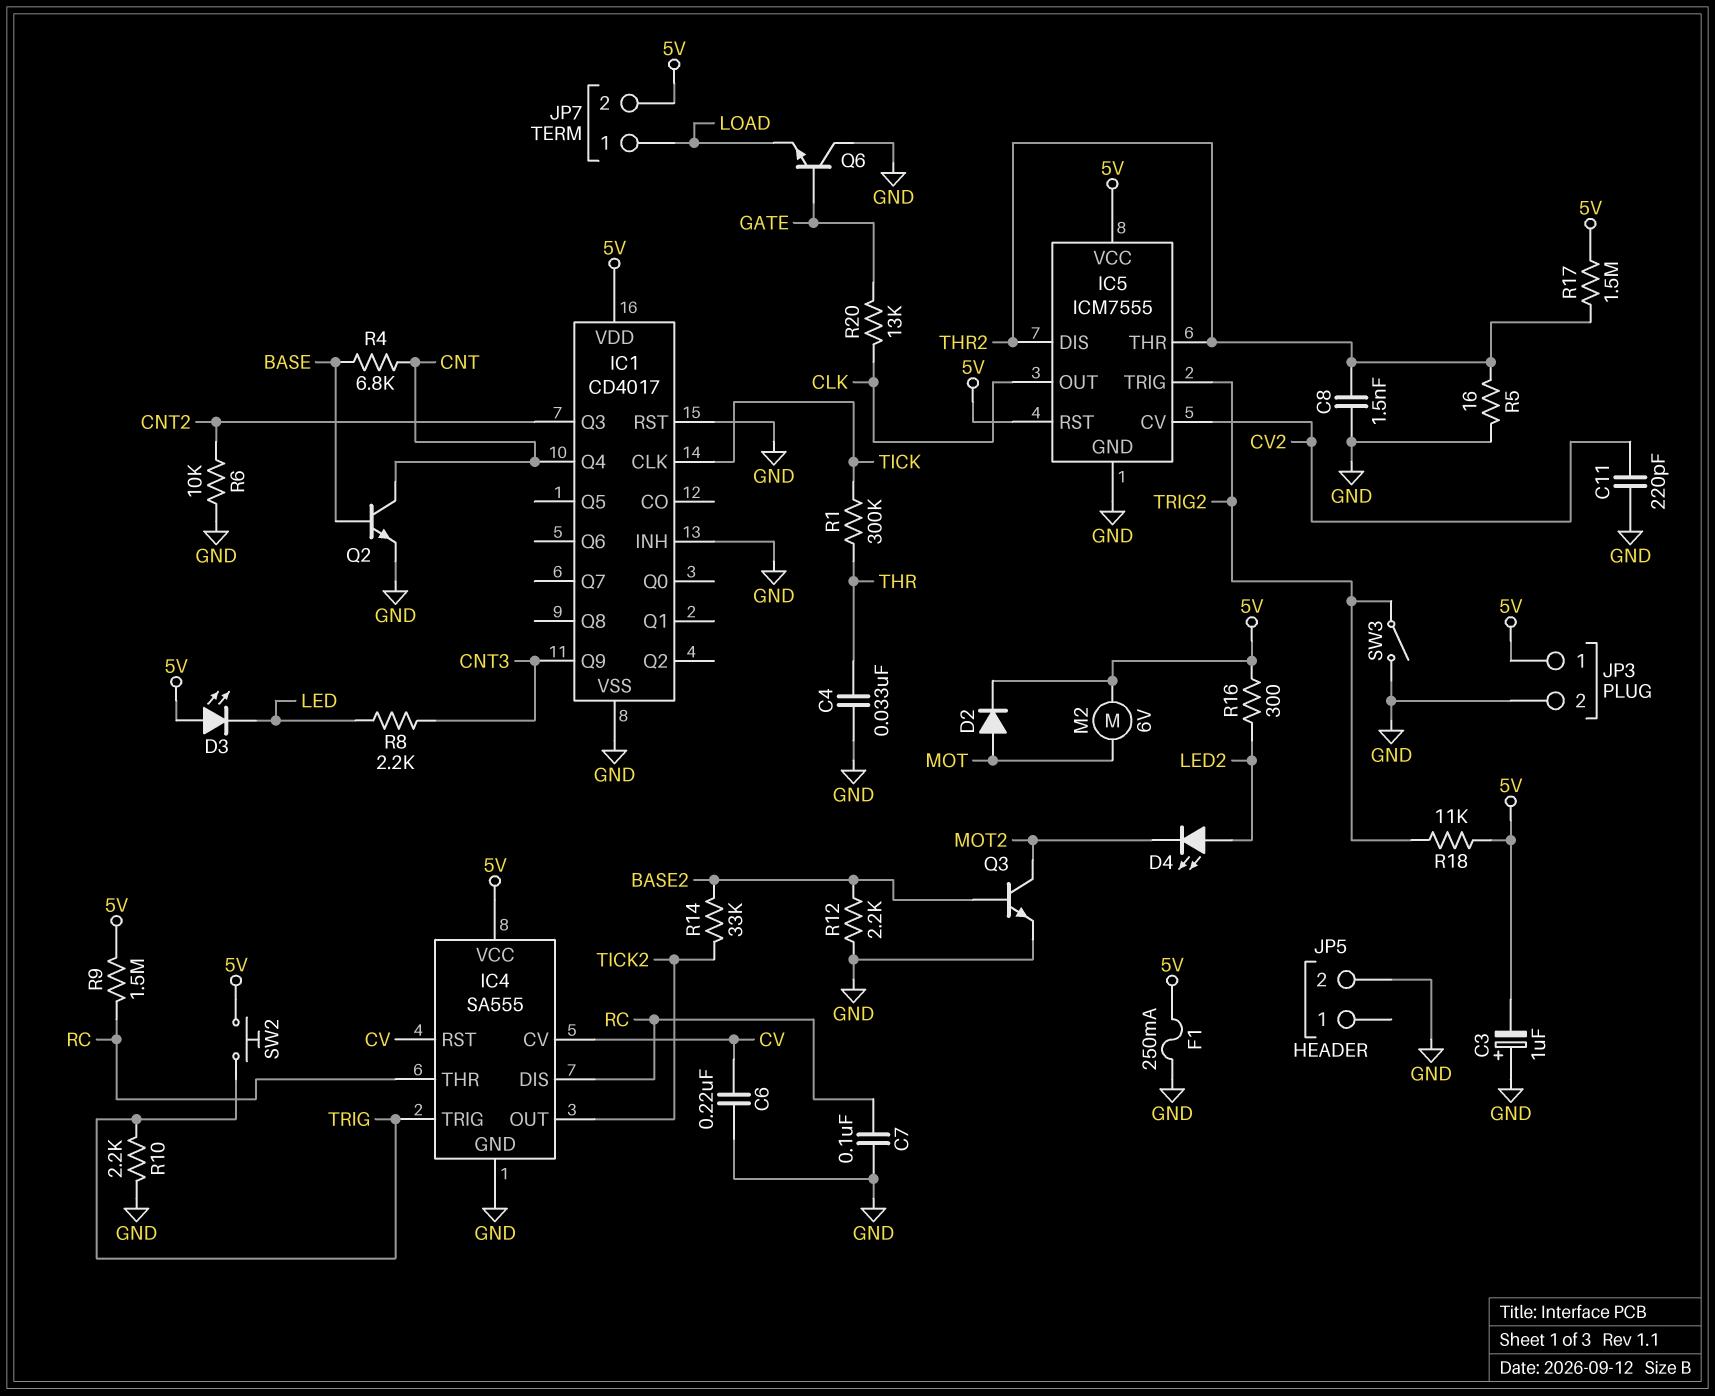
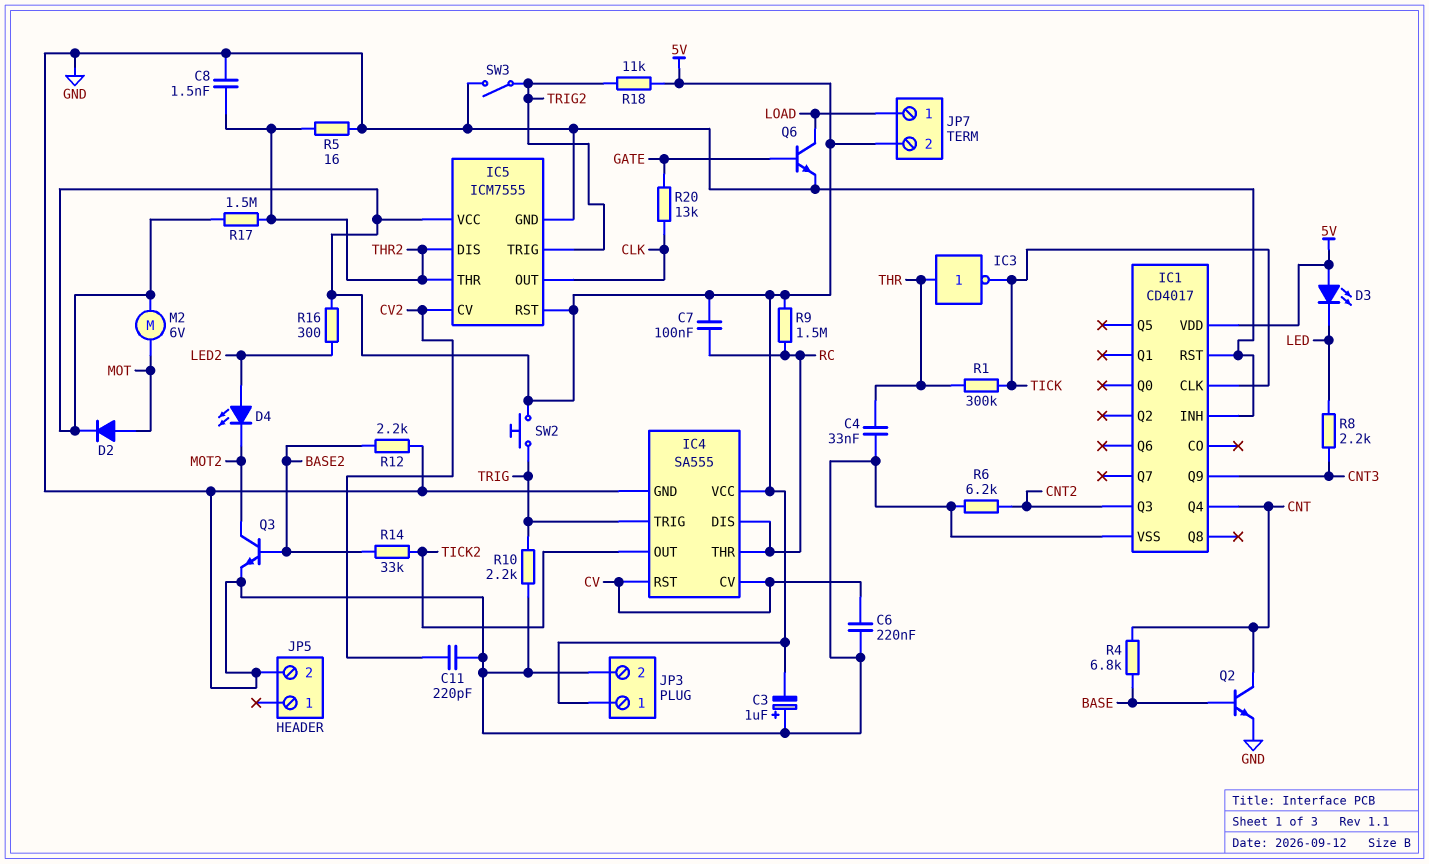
C7: 100nF (GND, RC) -> 100nF (5V, RC)
F1: 250mA (5V, GND) -> none
IC3: none -> NOT (in THR, out TICK)
Q6: NPN (B GATE, C GND, E LOAD) -> NPN (B GATE, C LOAD, E GND)
R6: 10k (CNT2, GND) -> 6.2k (CNT2, GND)

